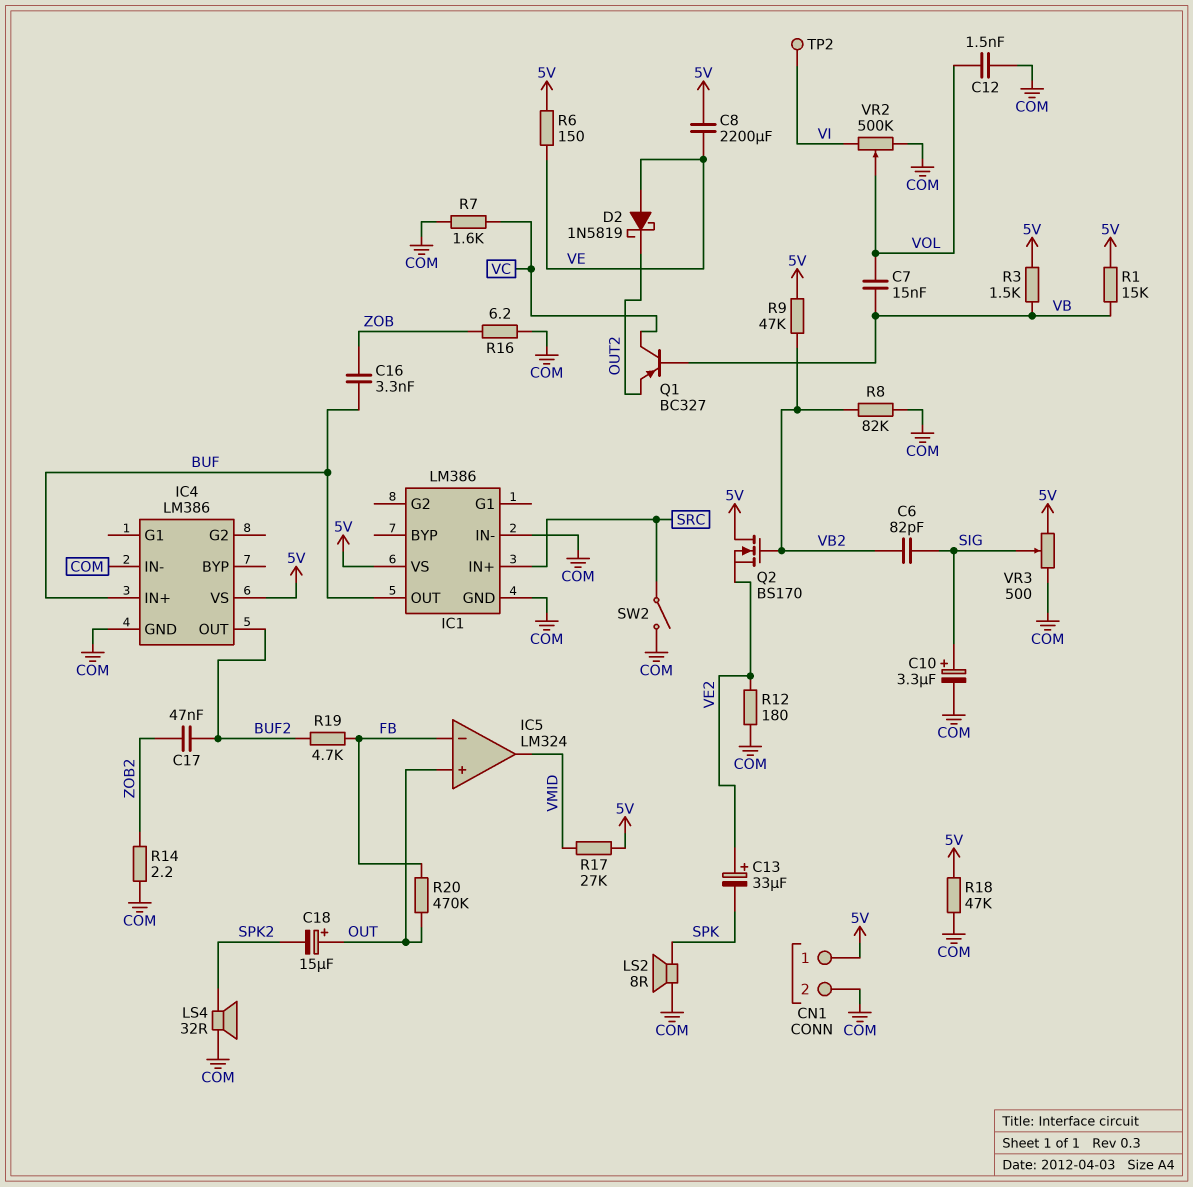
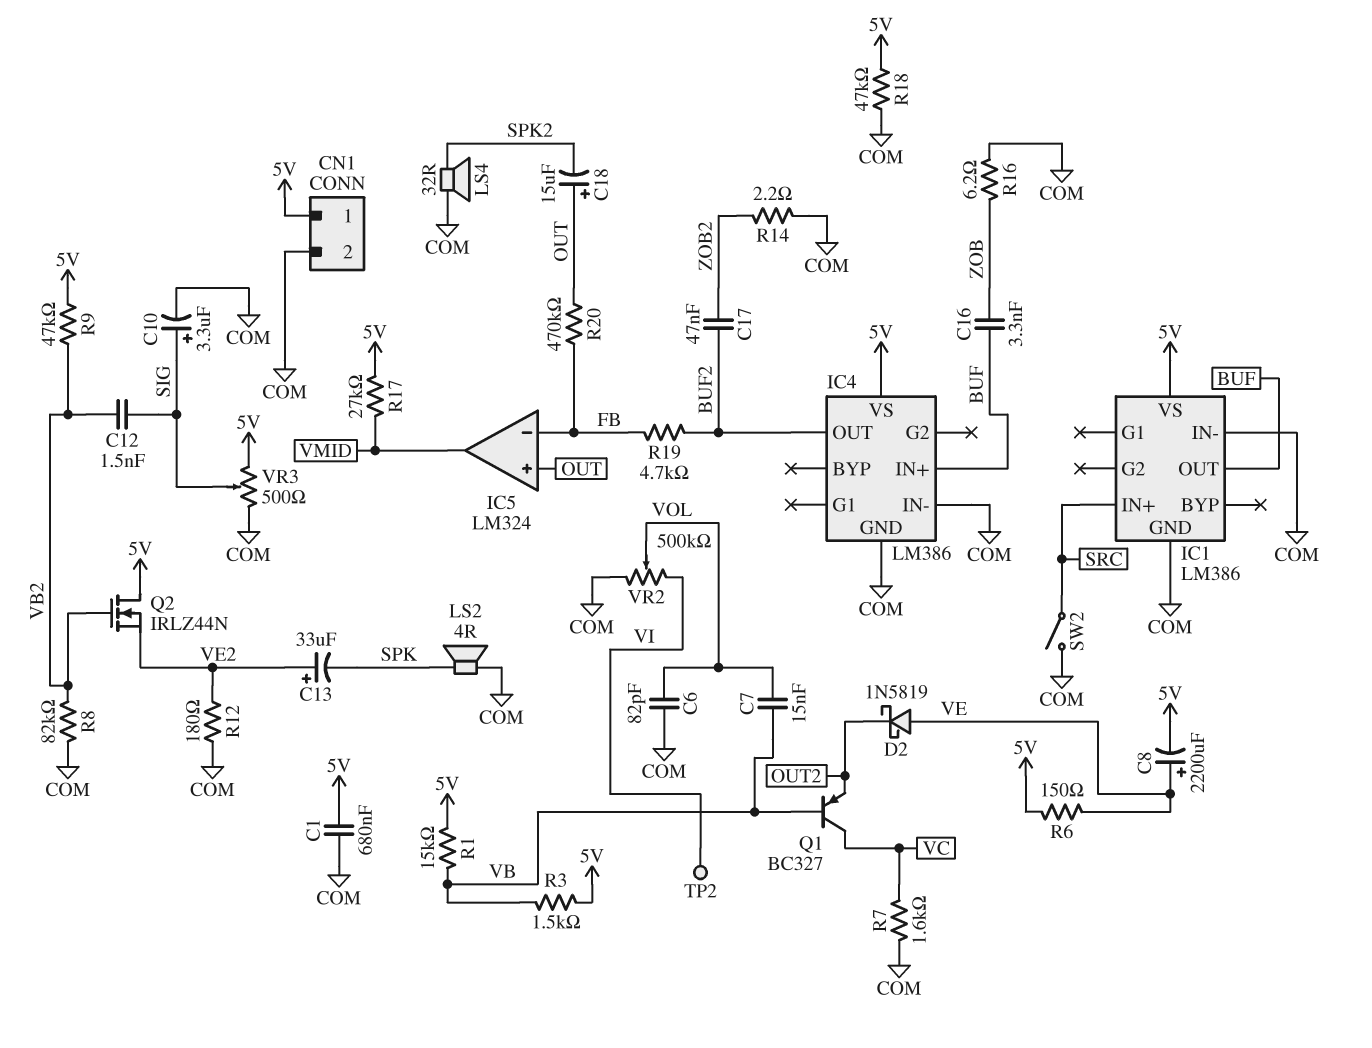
C1: none -> 680nF (5V, COM)
C6: 82pF (SIG, VB2) -> 82pF (COM, VOL)
C8: 2200uF (5V, VE) -> 2200uF (plus VE, minus 5V)
C12: 1.5nF (COM, VOL) -> 1.5nF (SIG, VB2)
LS2: speaker 8R (COM, SPK) -> speaker 4R (COM, SPK)
Q2: NMOS BS170 (G VB2, D 5V, S VE2) -> NMOS IRLZ44N (G VB2, D 5V, S VE2)

